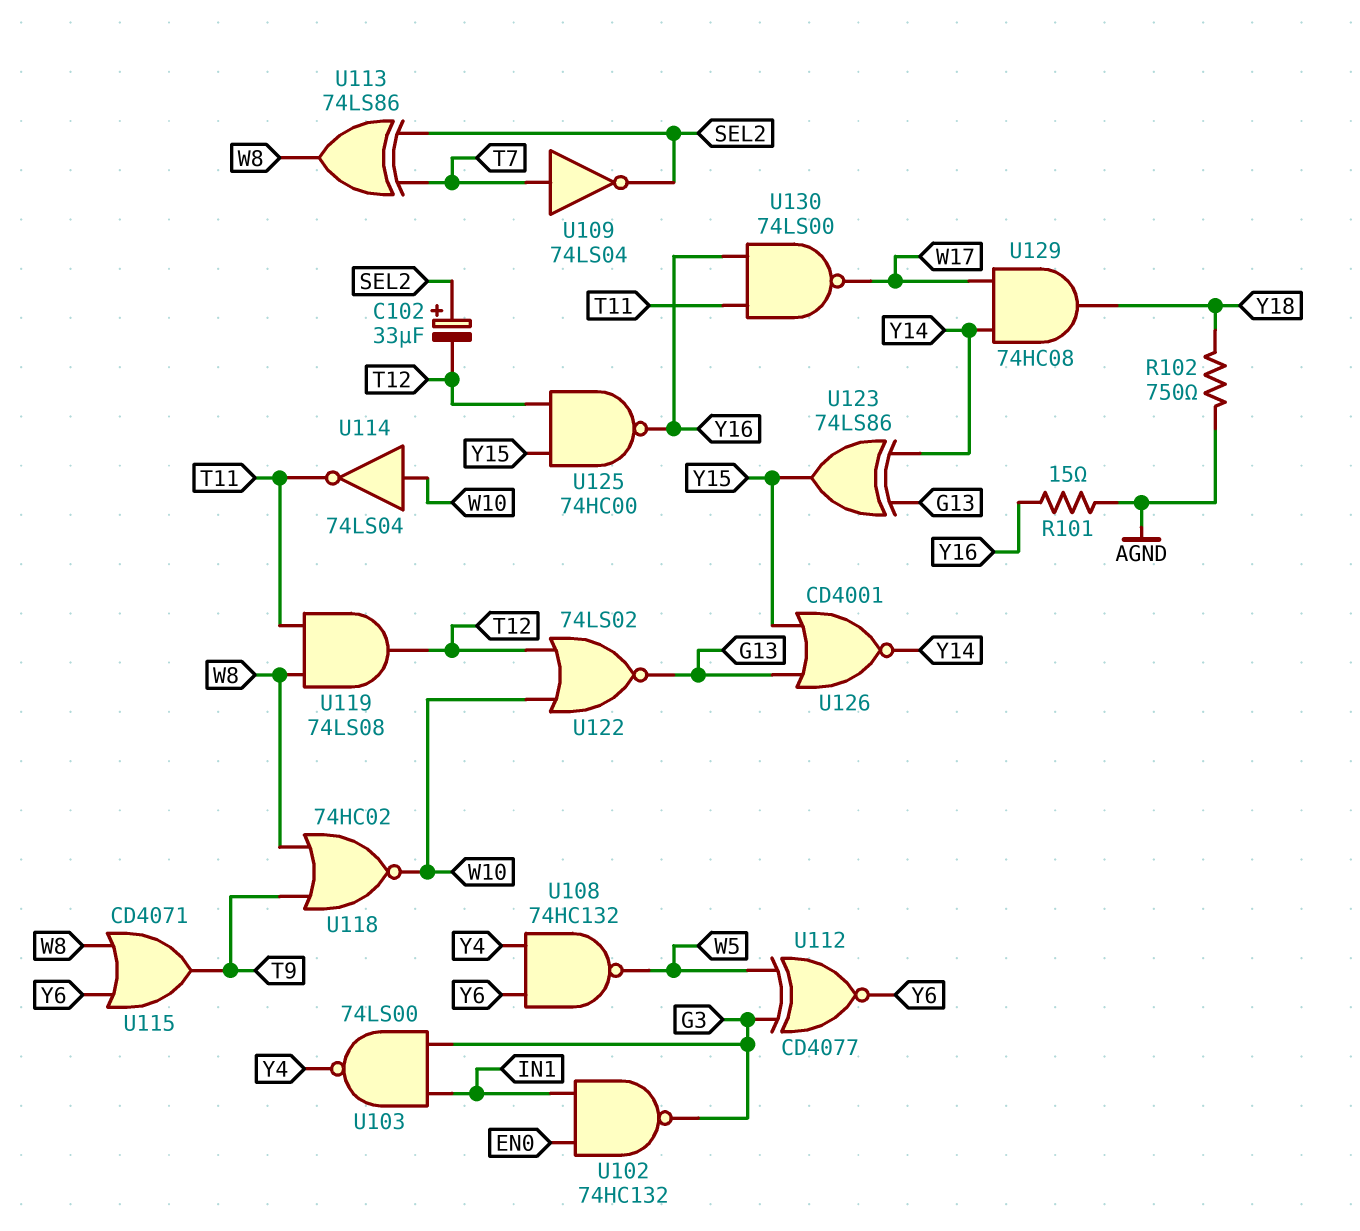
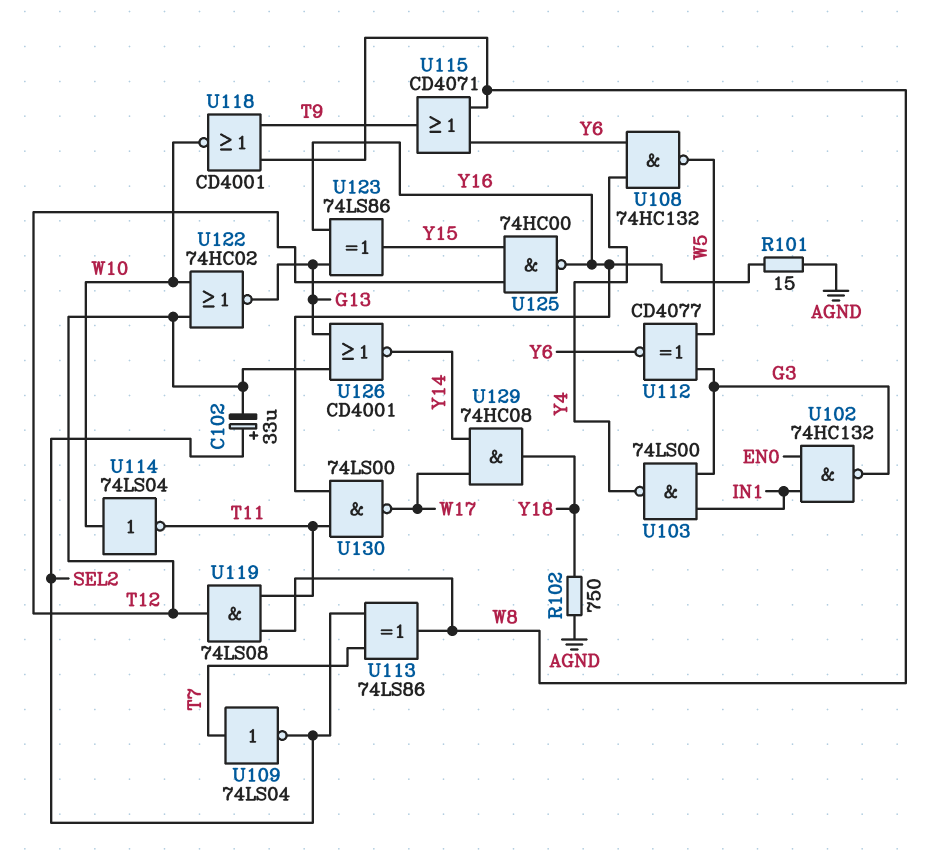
U118: NOR 74HC02 (in T9, in W8, out W10) -> NOR CD4001 (in T9, in W8, out W10)
U122: NOR 74LS02 (in T12, in W10, out G13) -> NOR 74HC02 (in T12, in W10, out G13)
U123: XOR 74LS86 (in G13, in Y14, out Y15) -> XOR 74LS86 (in G13, in Y16, out Y15)
U126: NOR CD4001 (in G13, in Y15, out Y14) -> NOR CD4001 (in G13, in T12, out Y14)

